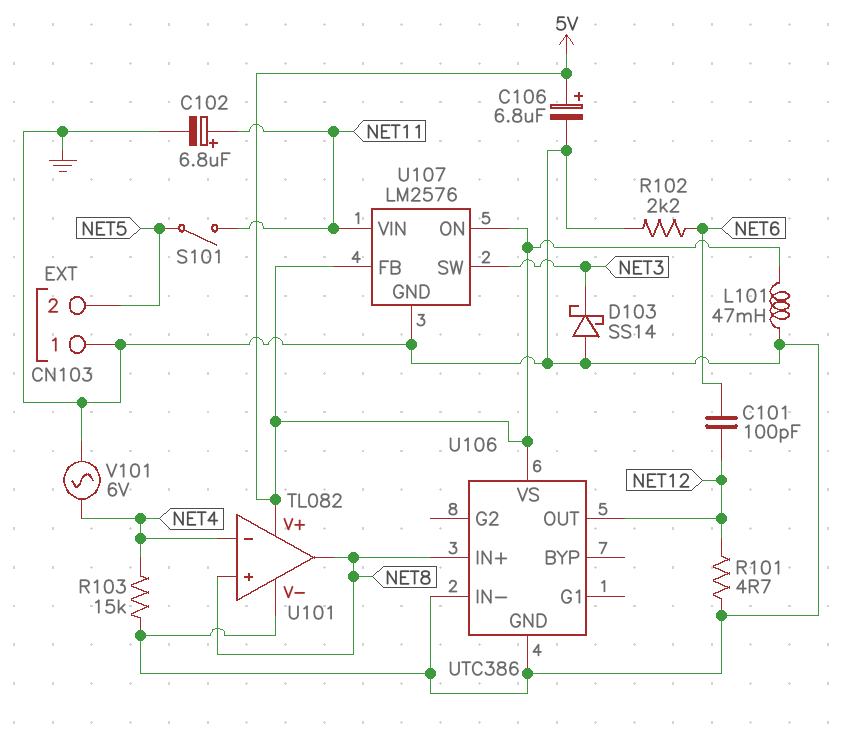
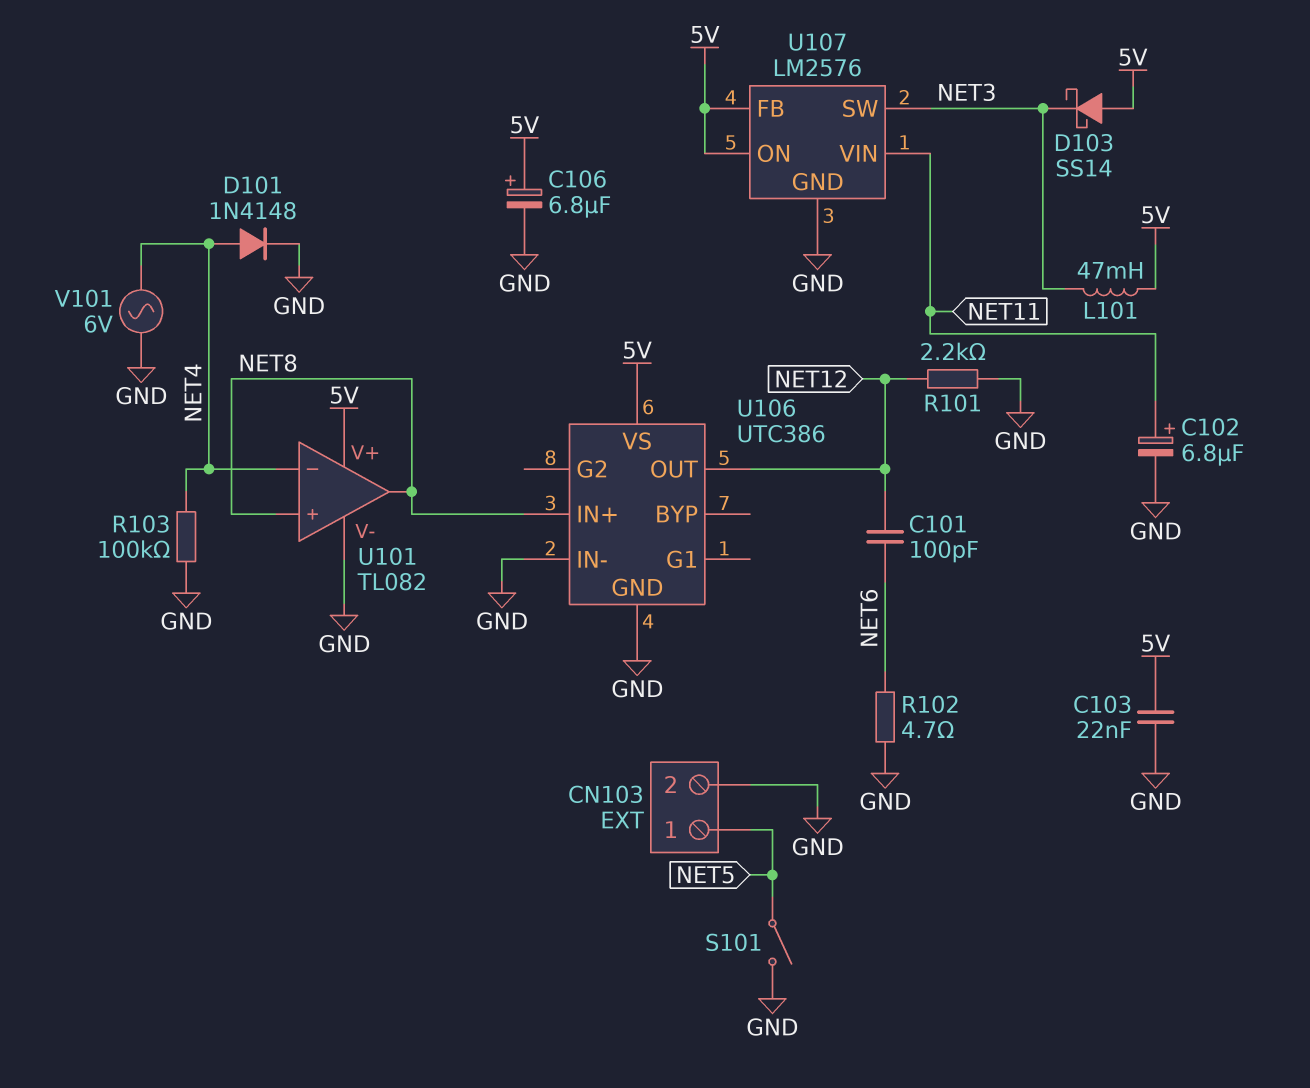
C103: none -> 22nF (5V, GND)
CN103 pin 1: GND -> NET5
CN103 pin 2: NET5 -> GND
D101: none -> diode 1N4148 (A NET4, K GND)
D103: schottky SS14 (A GND, K NET3) -> schottky SS14 (A 5V, K NET3)
L101: 47mH (5V, GND) -> 47mH (5V, NET3)
R101: 4.7 (GND, NET12) -> 2.2k (GND, NET12)
R102: 2.2k (GND, NET6) -> 4.7 (GND, NET6)
R103: 15k (GND, NET4) -> 100k (GND, NET4)
S101: switch (NET5, NET11) -> switch (GND, NET5)

